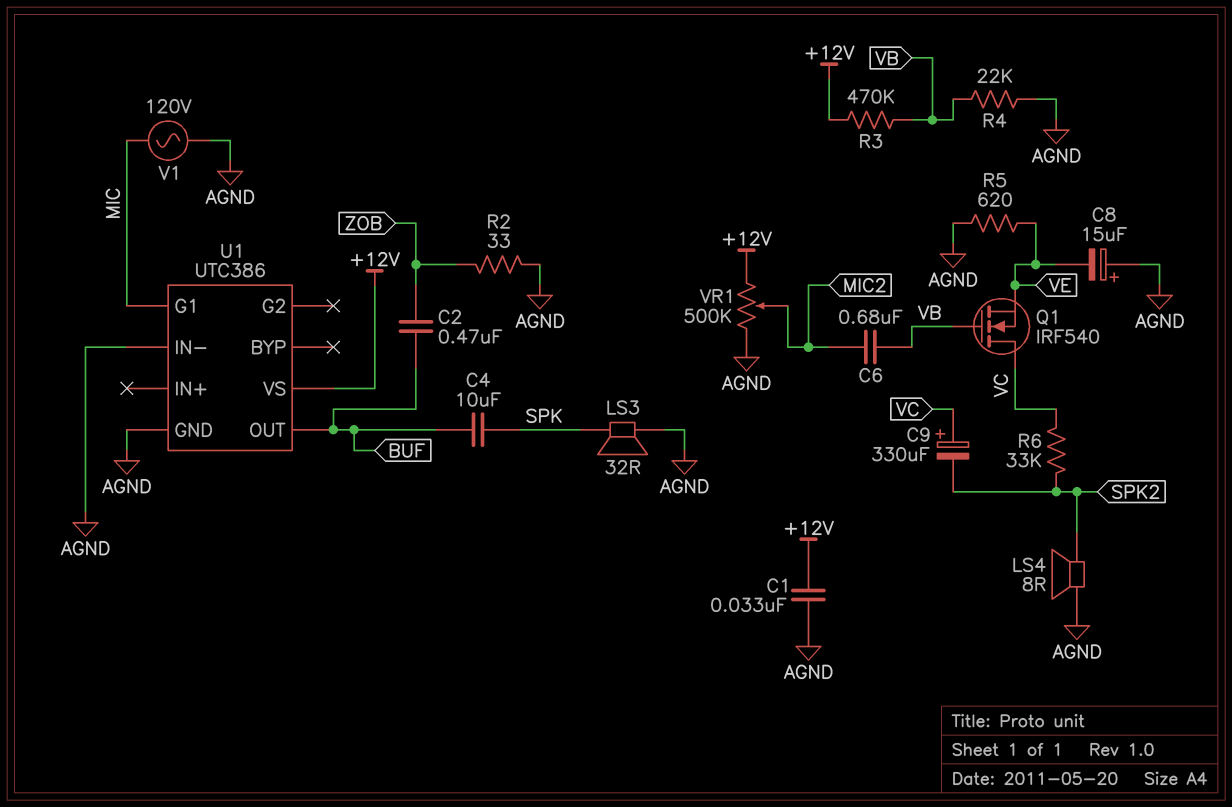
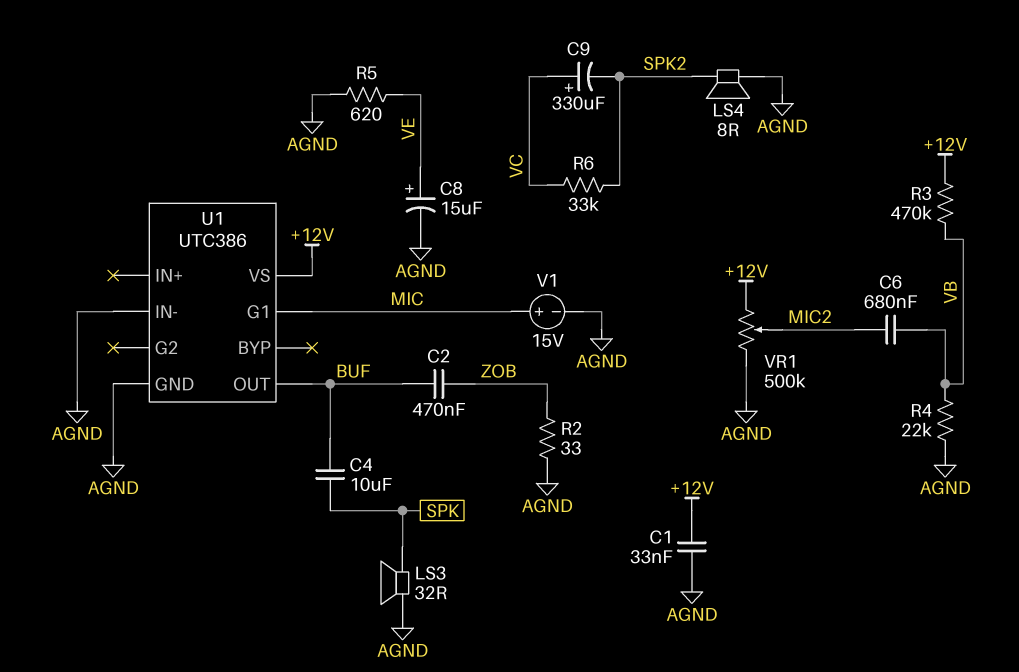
C8: 15uF (plus AGND, minus VE) -> 15uF (plus VE, minus AGND)
Q1: NMOS IRF540 (G VB, D VC, S VE) -> none
V1: AC 120V (AGND, MIC) -> 15V (plus MIC, minus AGND)

